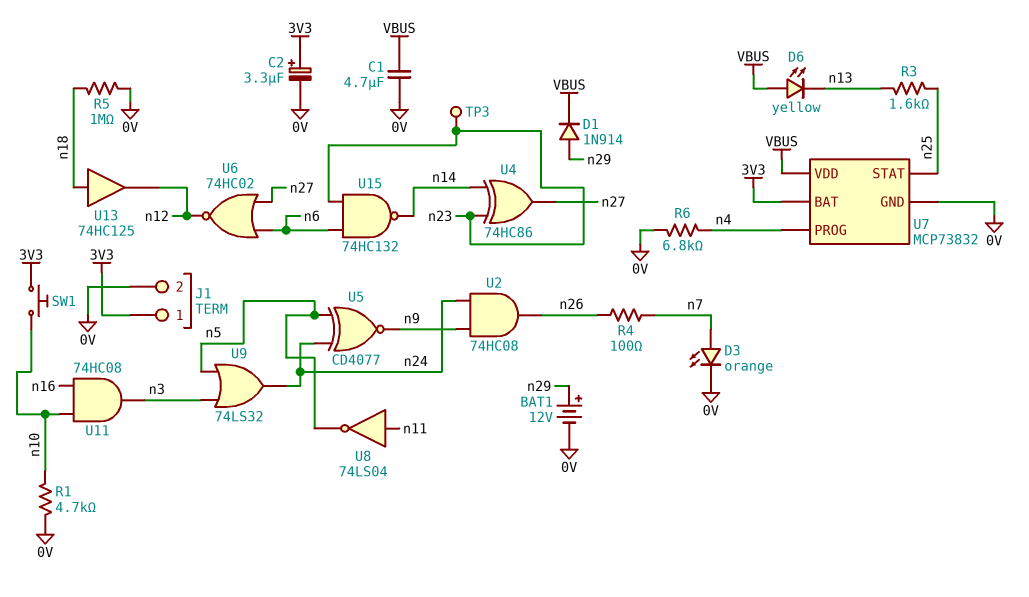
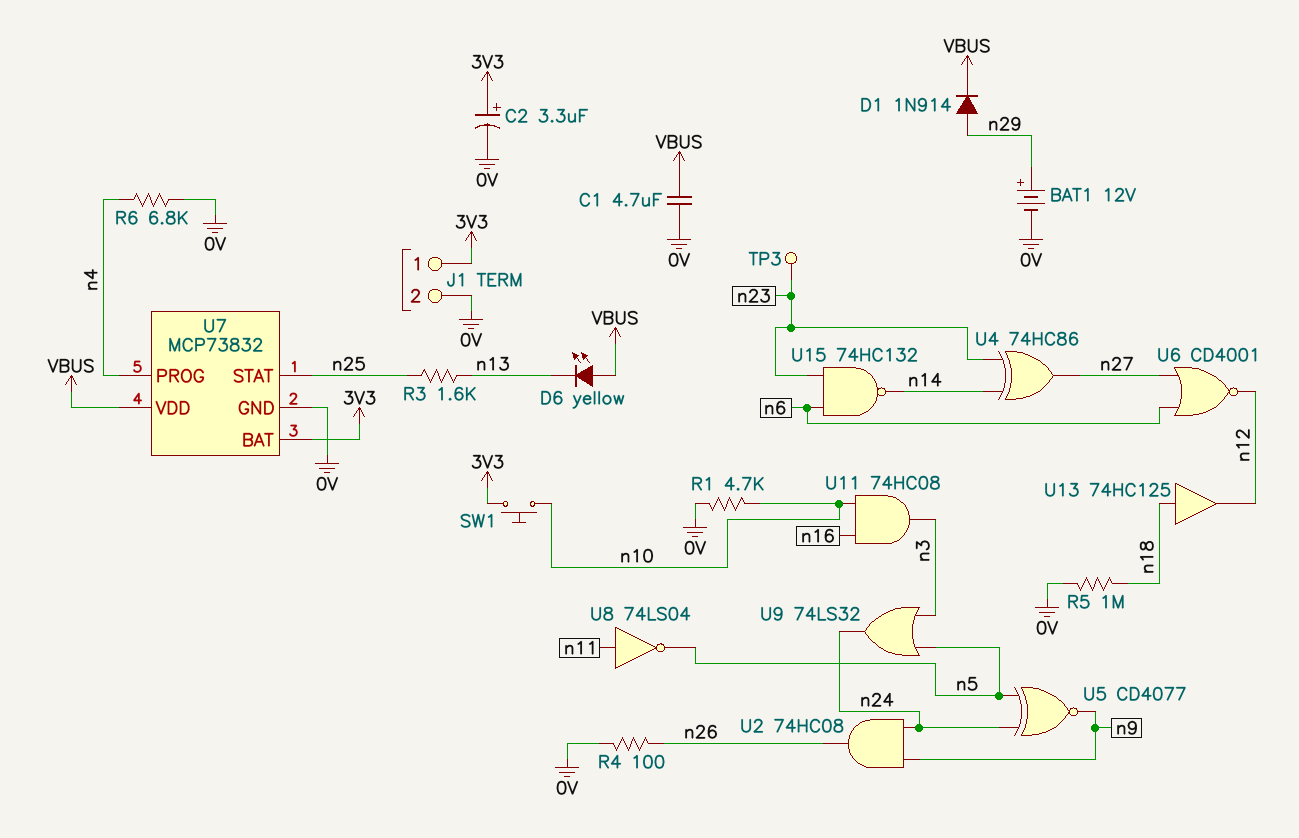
D3: LED orange (A n7, K 0V) -> none
R4: 100 (n7, n26) -> 100 (0V, n26)
U6: NOR 74HC02 (in n6, in n27, out n12) -> NOR CD4001 (in n6, in n27, out n12)

